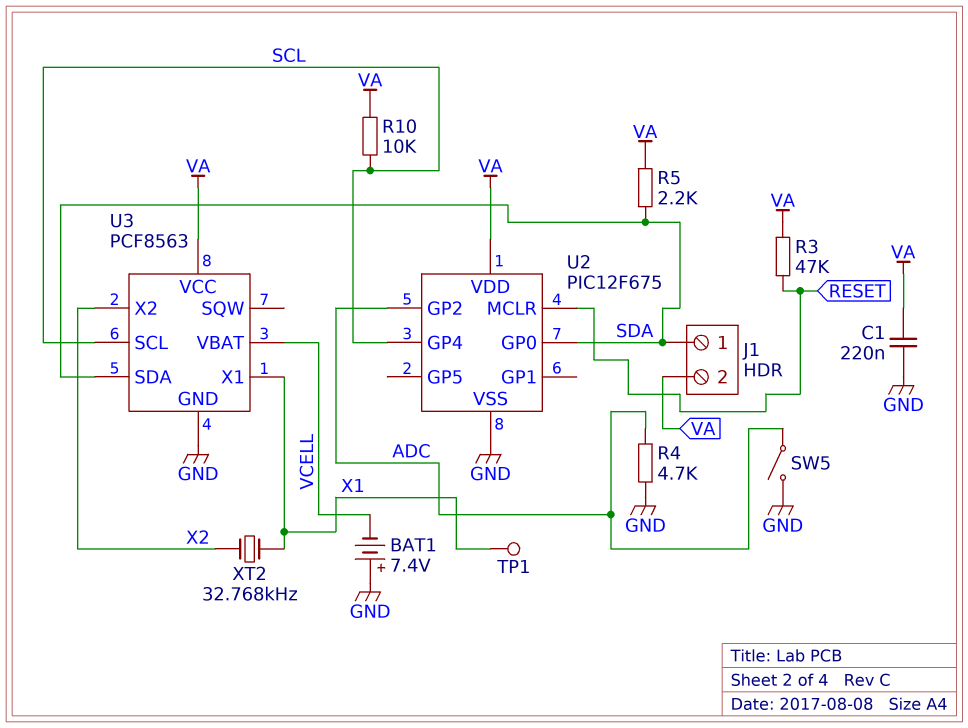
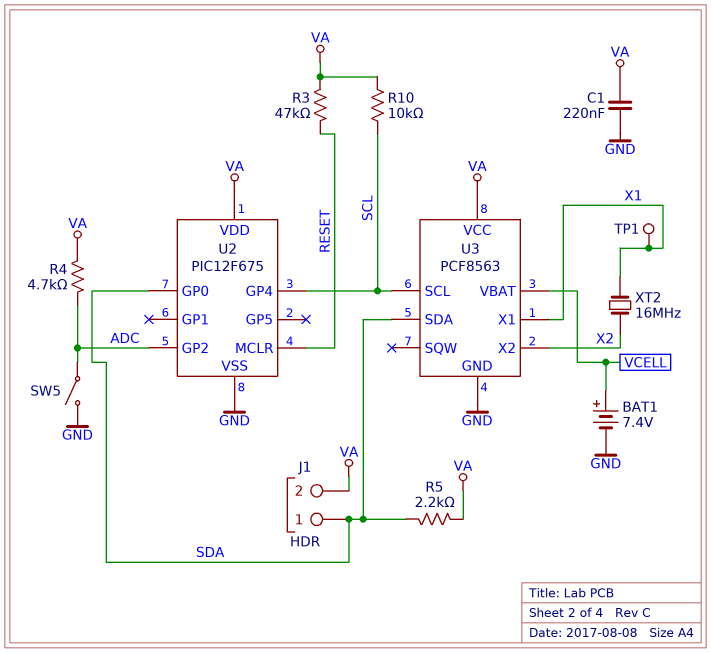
BAT1: 7.4V (plus GND, minus VCELL) -> 7.4V (plus VCELL, minus GND)
R4: 4.7k (ADC, GND) -> 4.7k (ADC, VA)
XT2: 32.768kHz (X1, X2) -> 16MHz (X1, X2)

